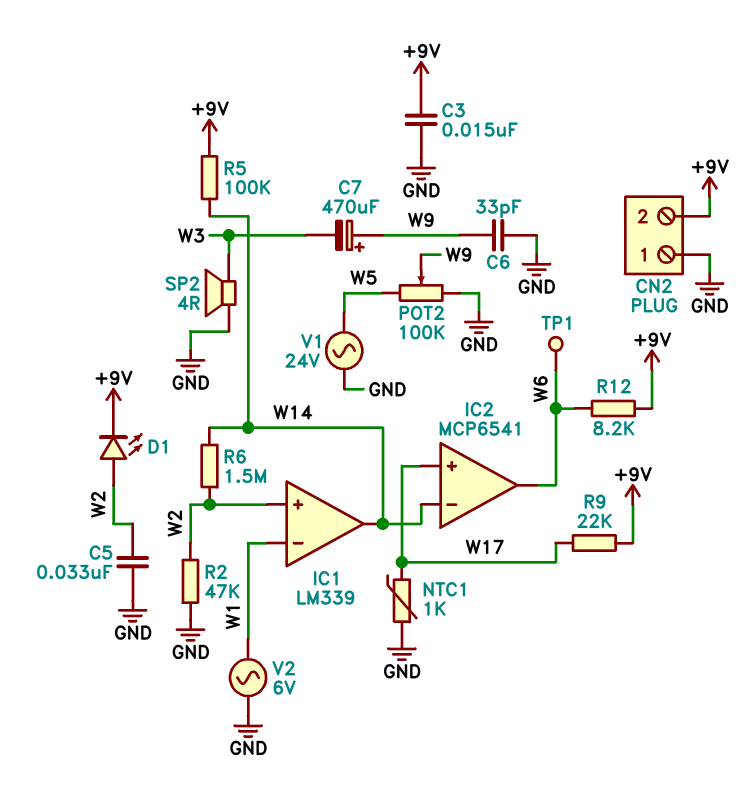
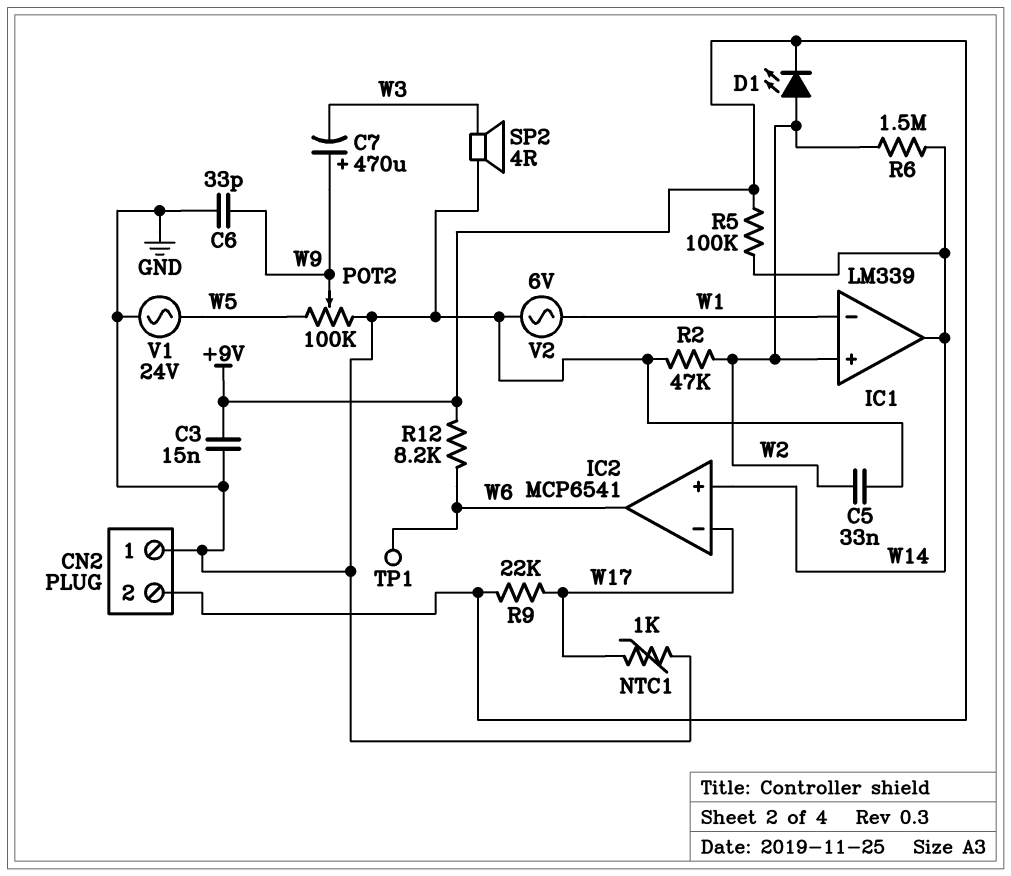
IC2 pin in+: W17 -> W14
IC2 pin in-: W14 -> W17

